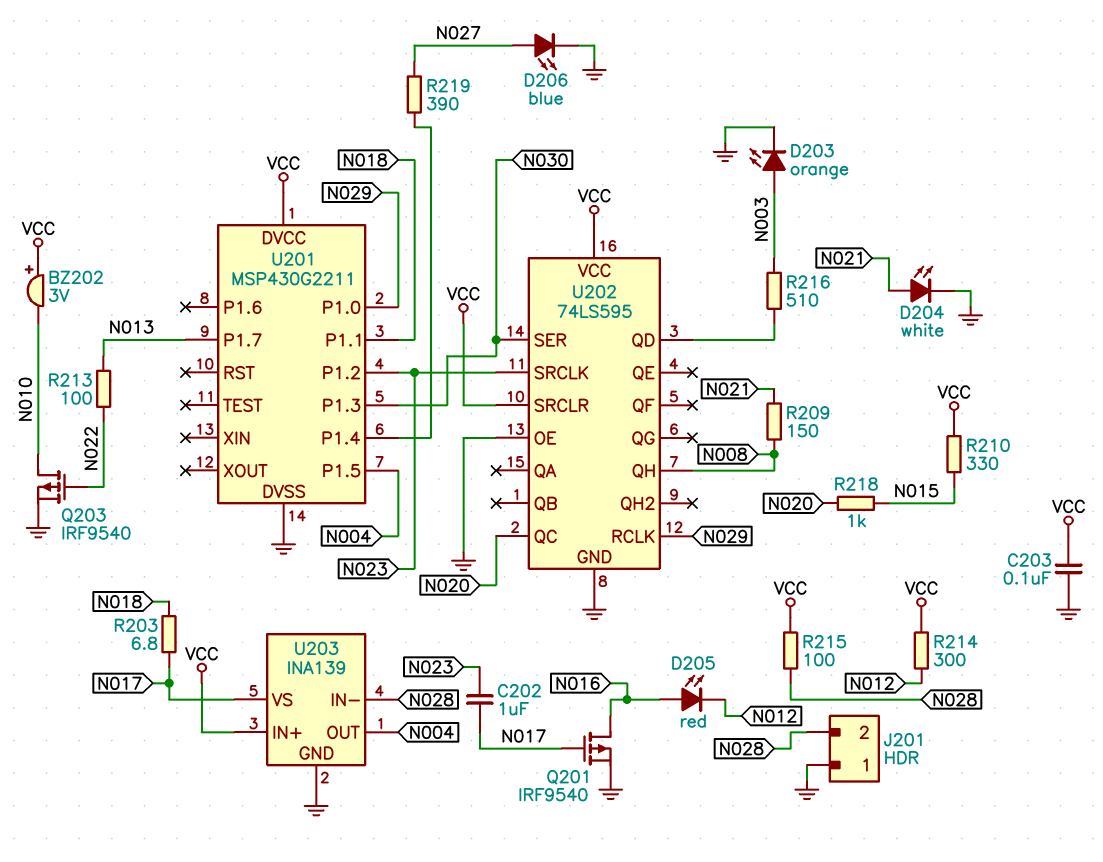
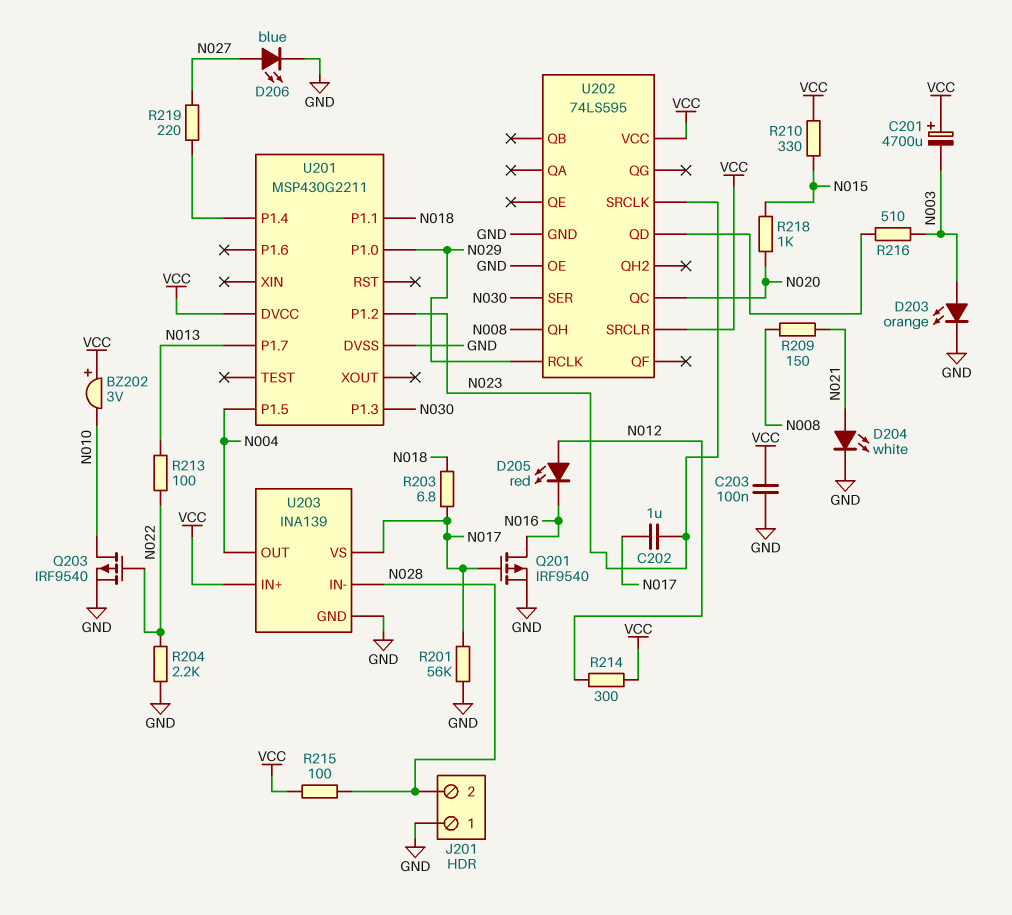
C201: none -> 4700uF (plus VCC, minus N003)
D205: LED red (A N016, K N012) -> LED red (A N012, K N016)
R201: none -> 56k (GND, N017)
R204: none -> 2.2k (GND, N022)
R219: 390 (N027, U201/P1.4) -> 220 (N027, U201/P1.4)

